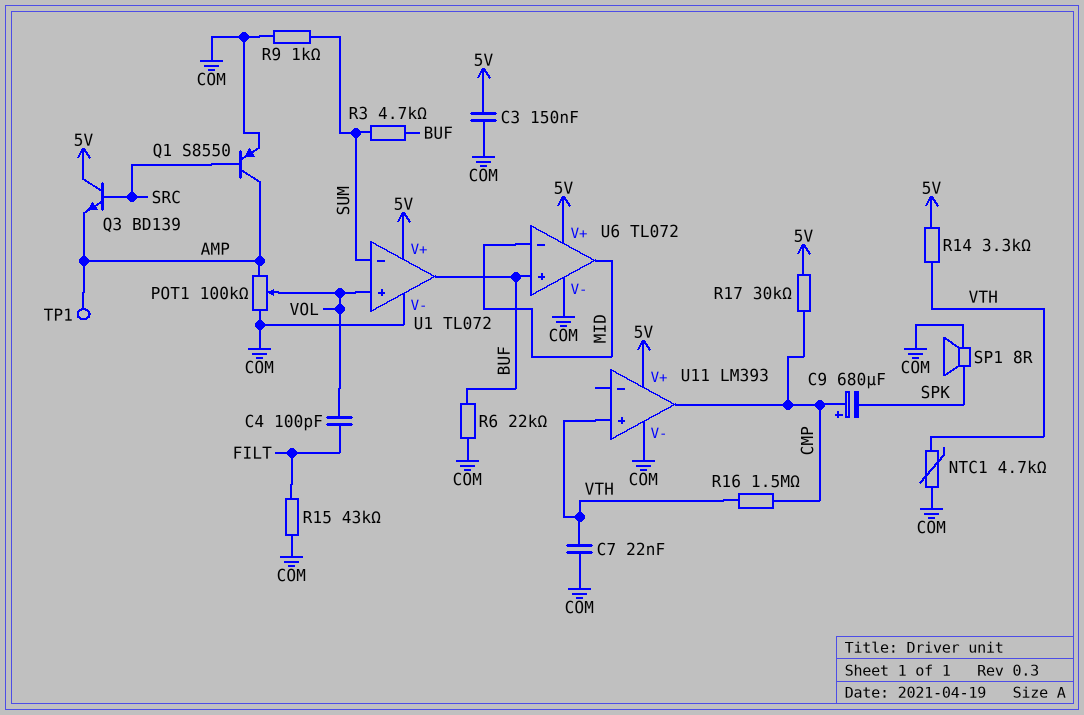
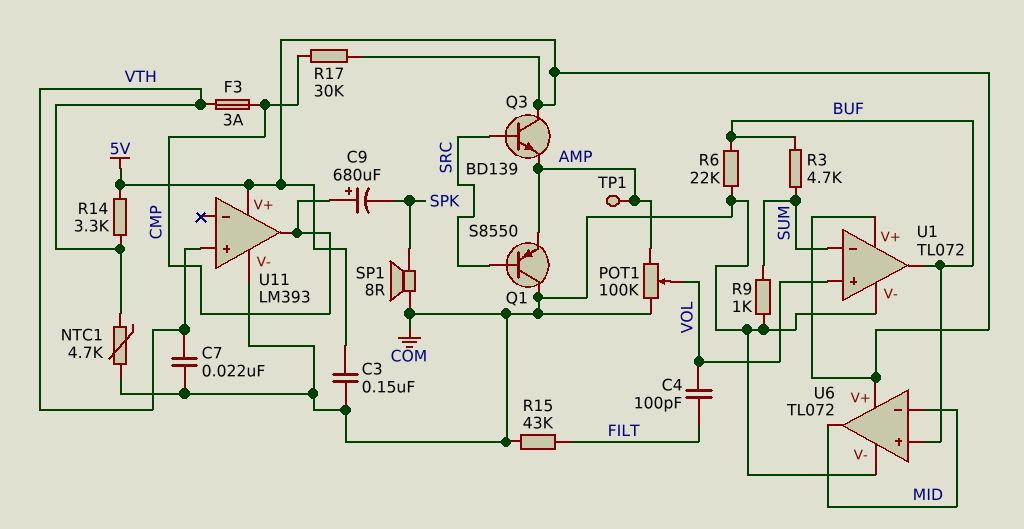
F3: none -> 3A (CMP, VTH)
Q1: PNP S8550 (B SRC, C AMP, E COM) -> PNP S8550 (B SRC, C COM, E AMP)
R16: 1.5M (CMP, VTH) -> none

